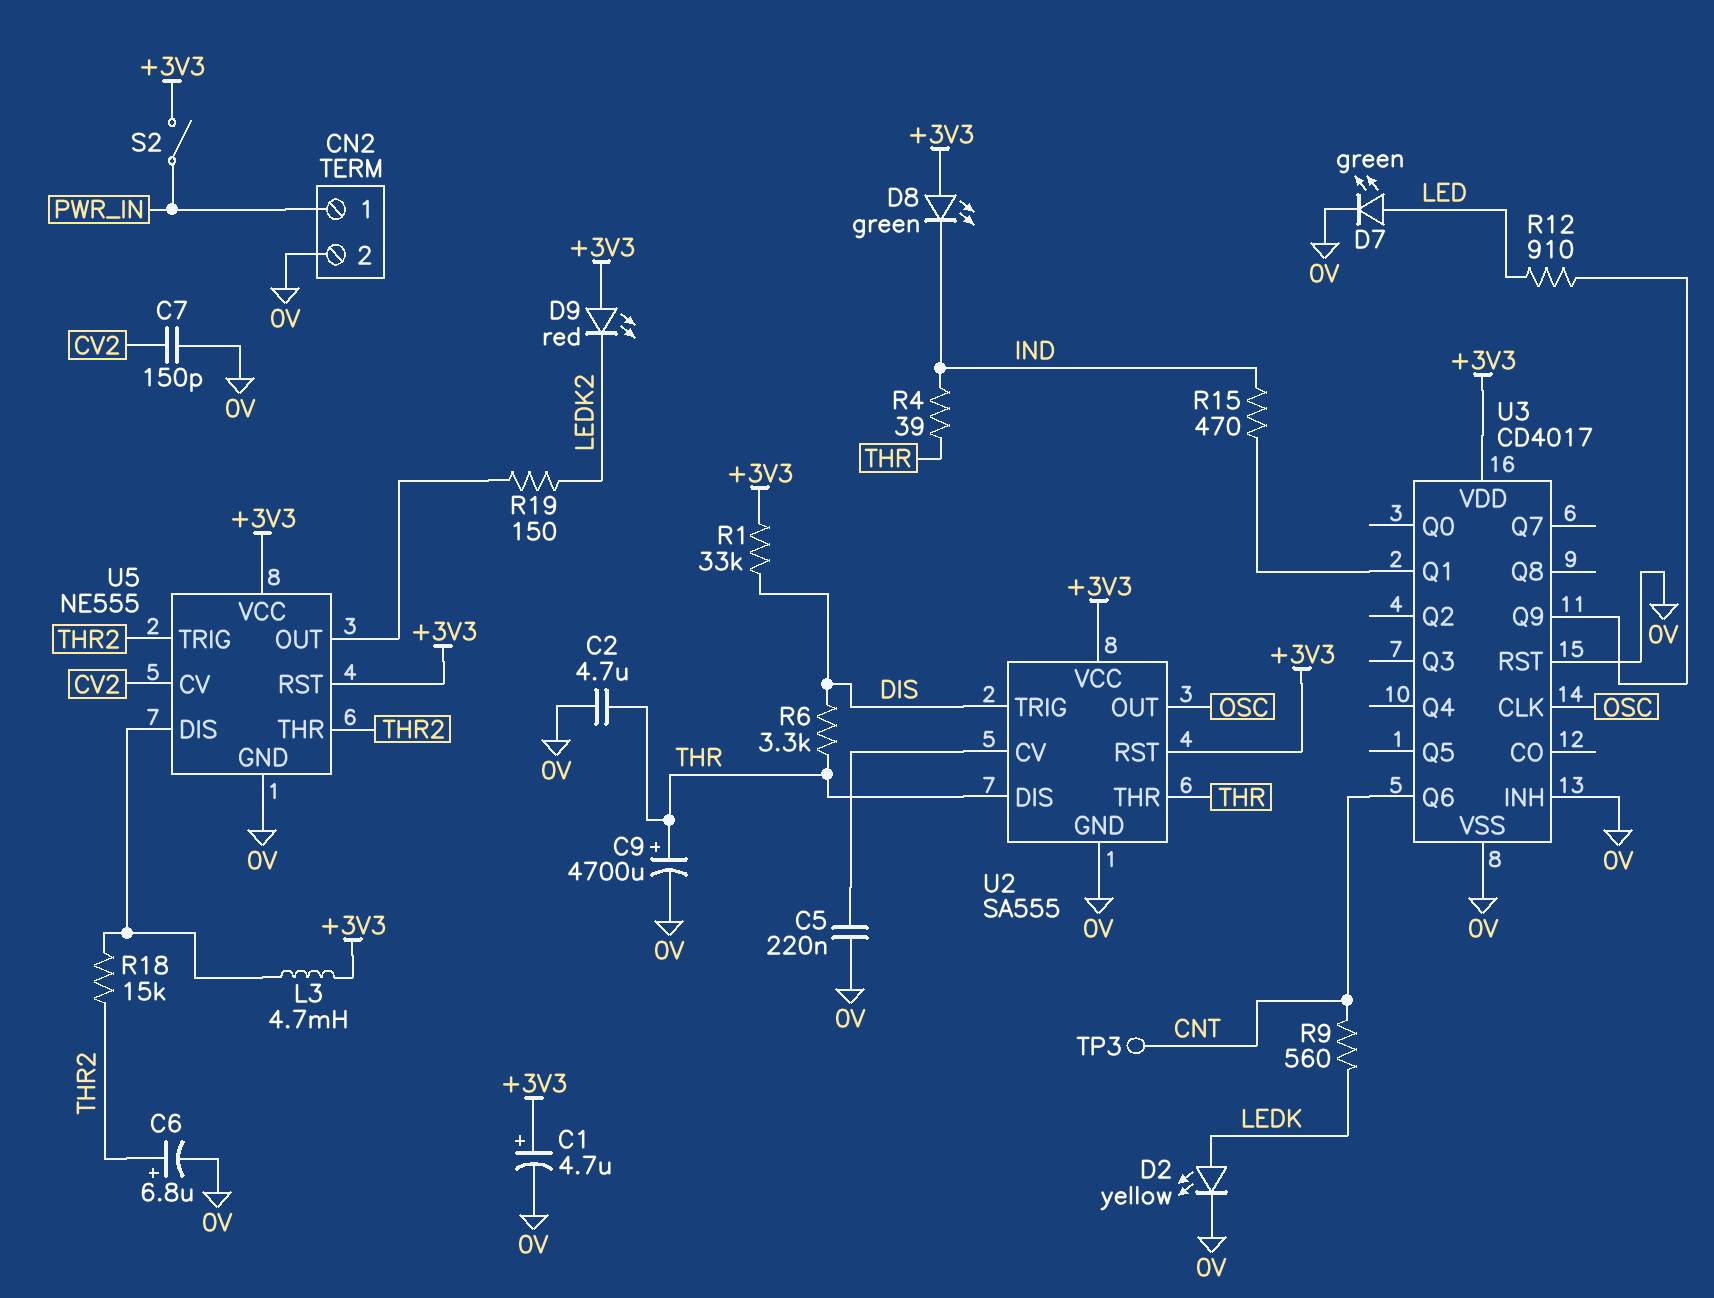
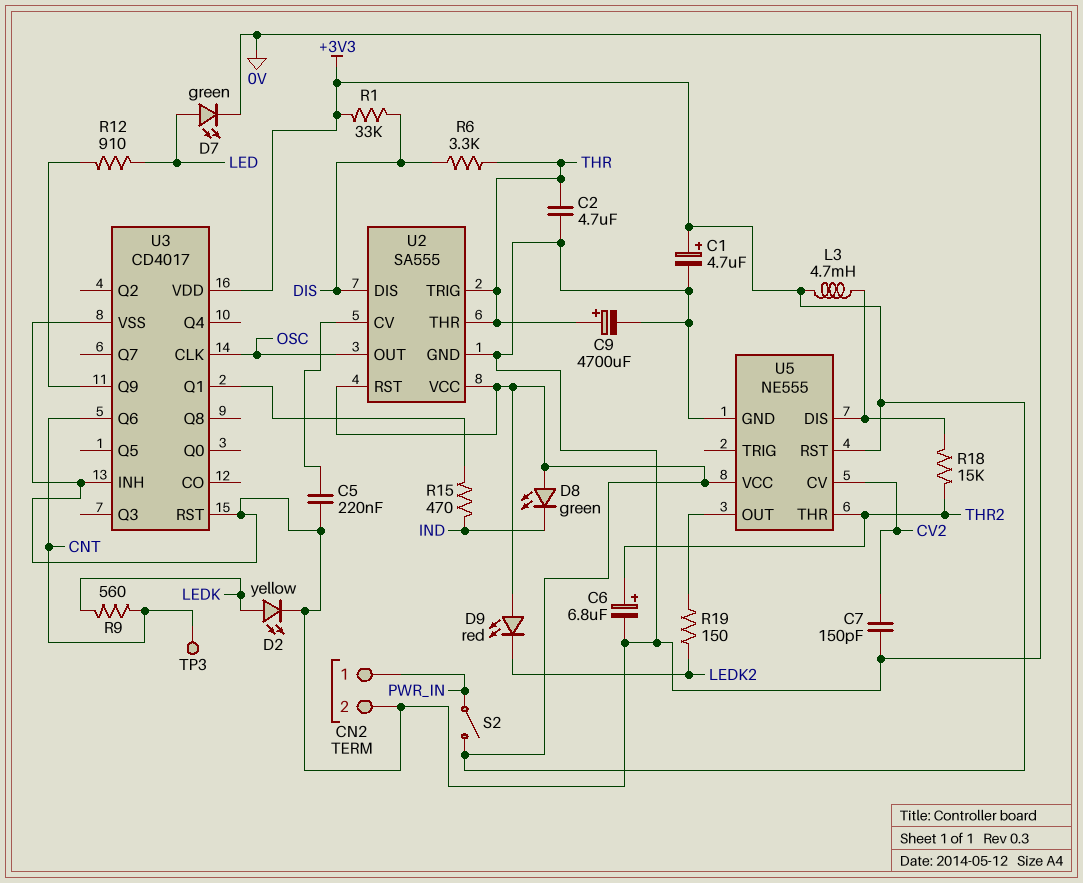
R4: 39 (IND, THR) -> none
U2 pin DIS: THR -> DIS
U2 pin TRIG: DIS -> THR
U5 pin TRIG: THR2 -> none

